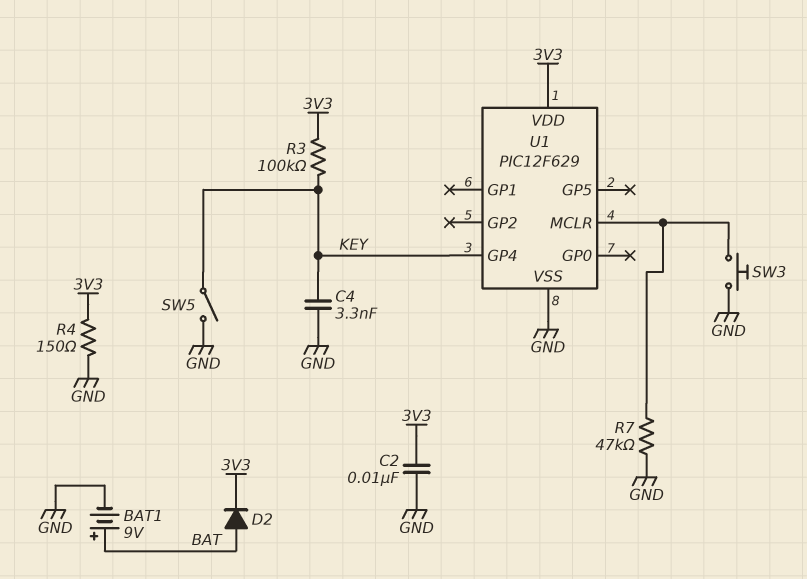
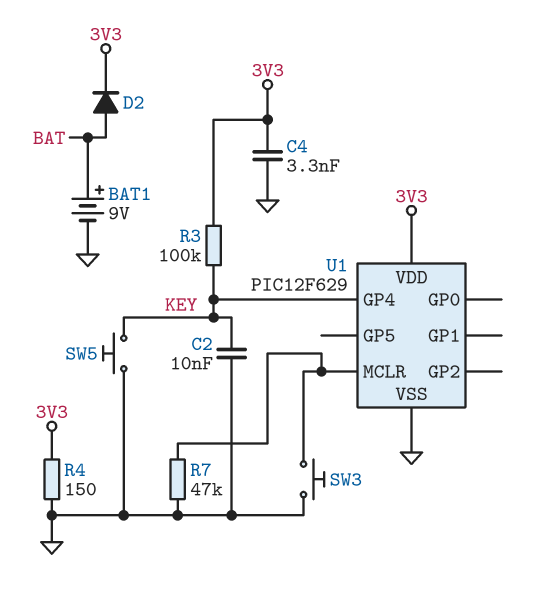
C2: 10nF (3V3, GND) -> 10nF (GND, KEY)
C4: 3.3nF (GND, KEY) -> 3.3nF (3V3, GND)
SW5: switch (GND, KEY) -> button (GND, KEY)

